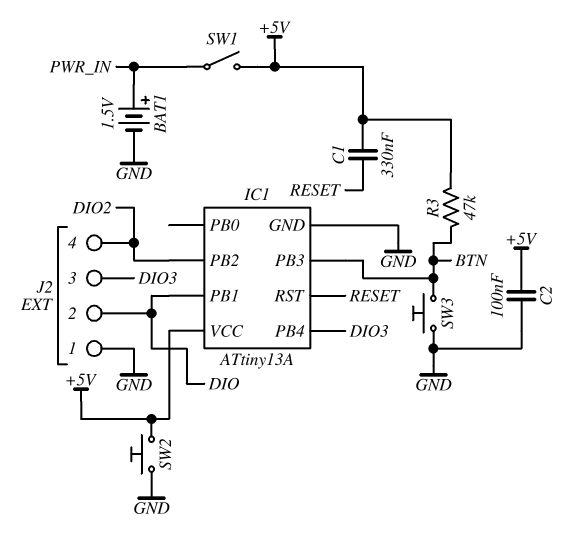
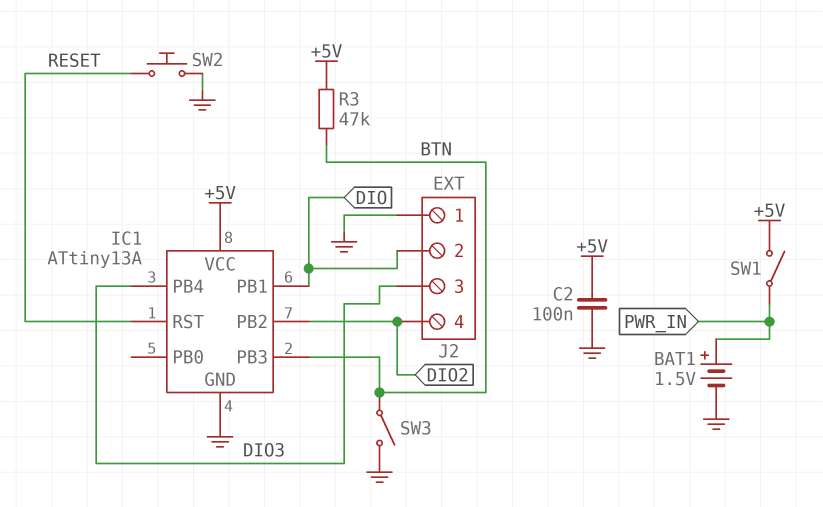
C1: 330nF (+5V, RESET) -> none
SW2: button (+5V, GND) -> button (GND, RESET)
SW3: button (BTN, GND) -> switch (BTN, GND)

